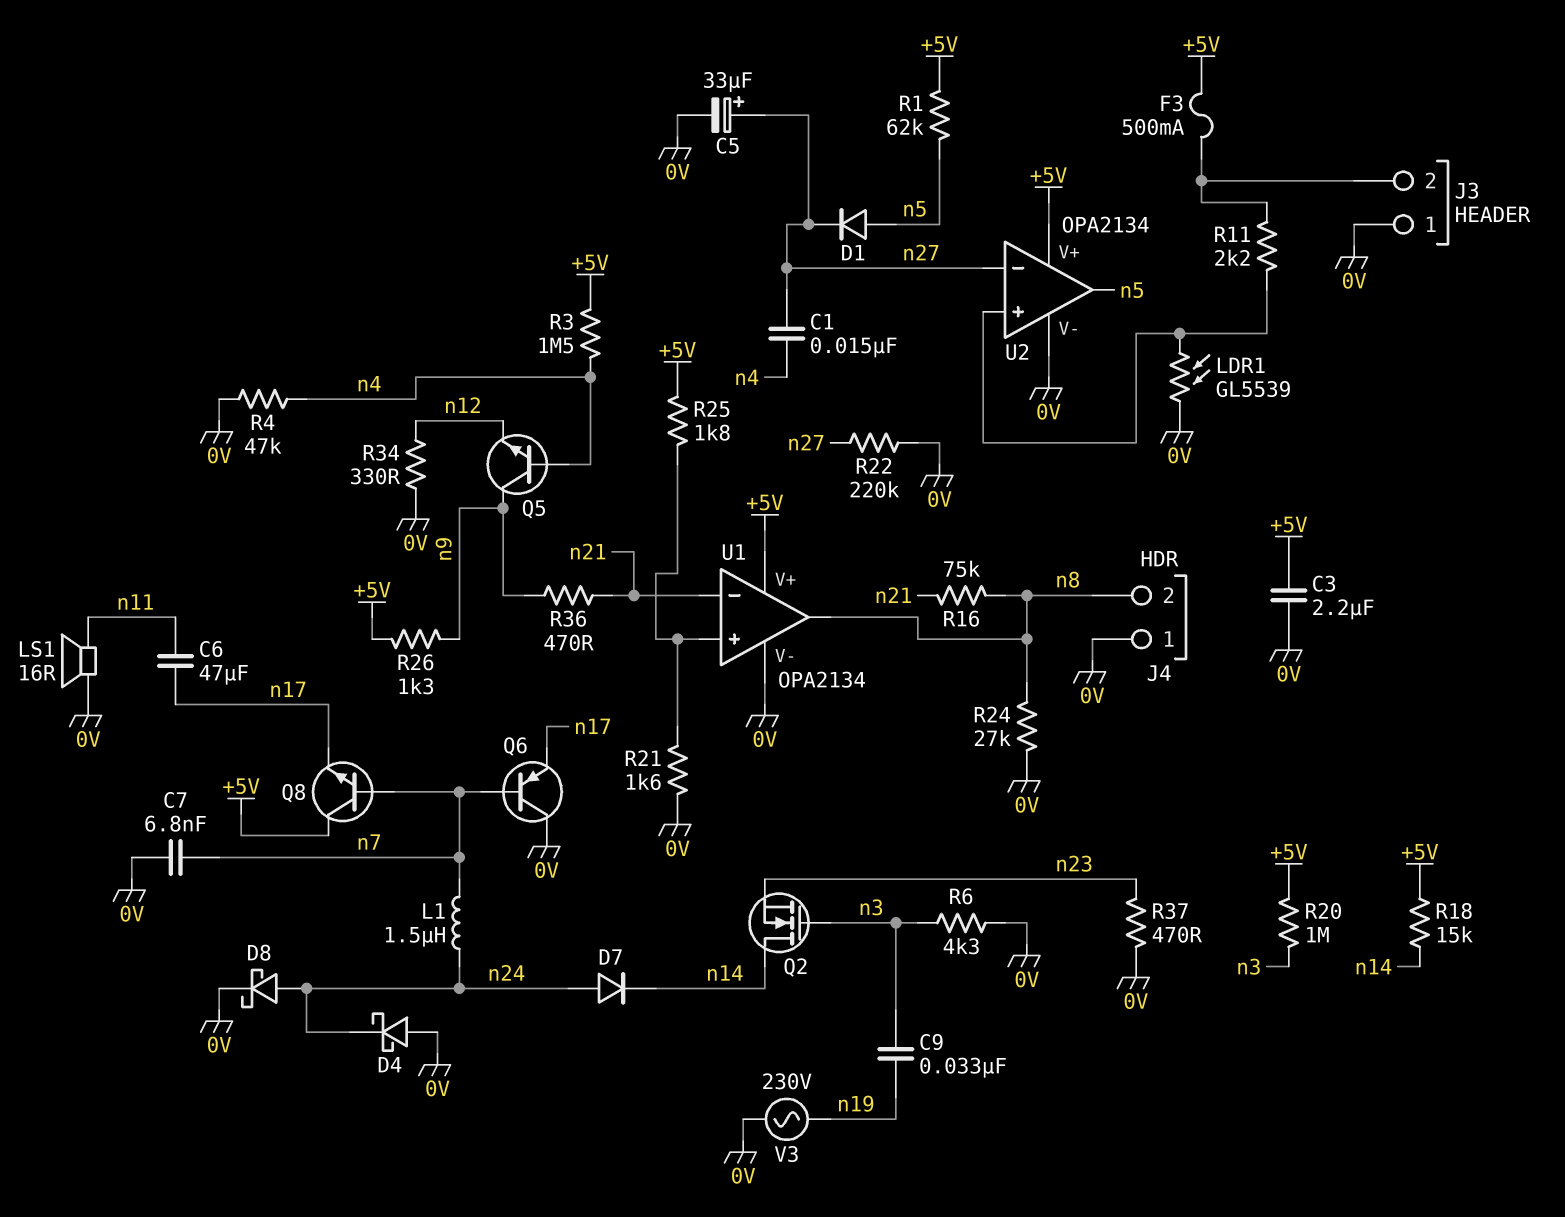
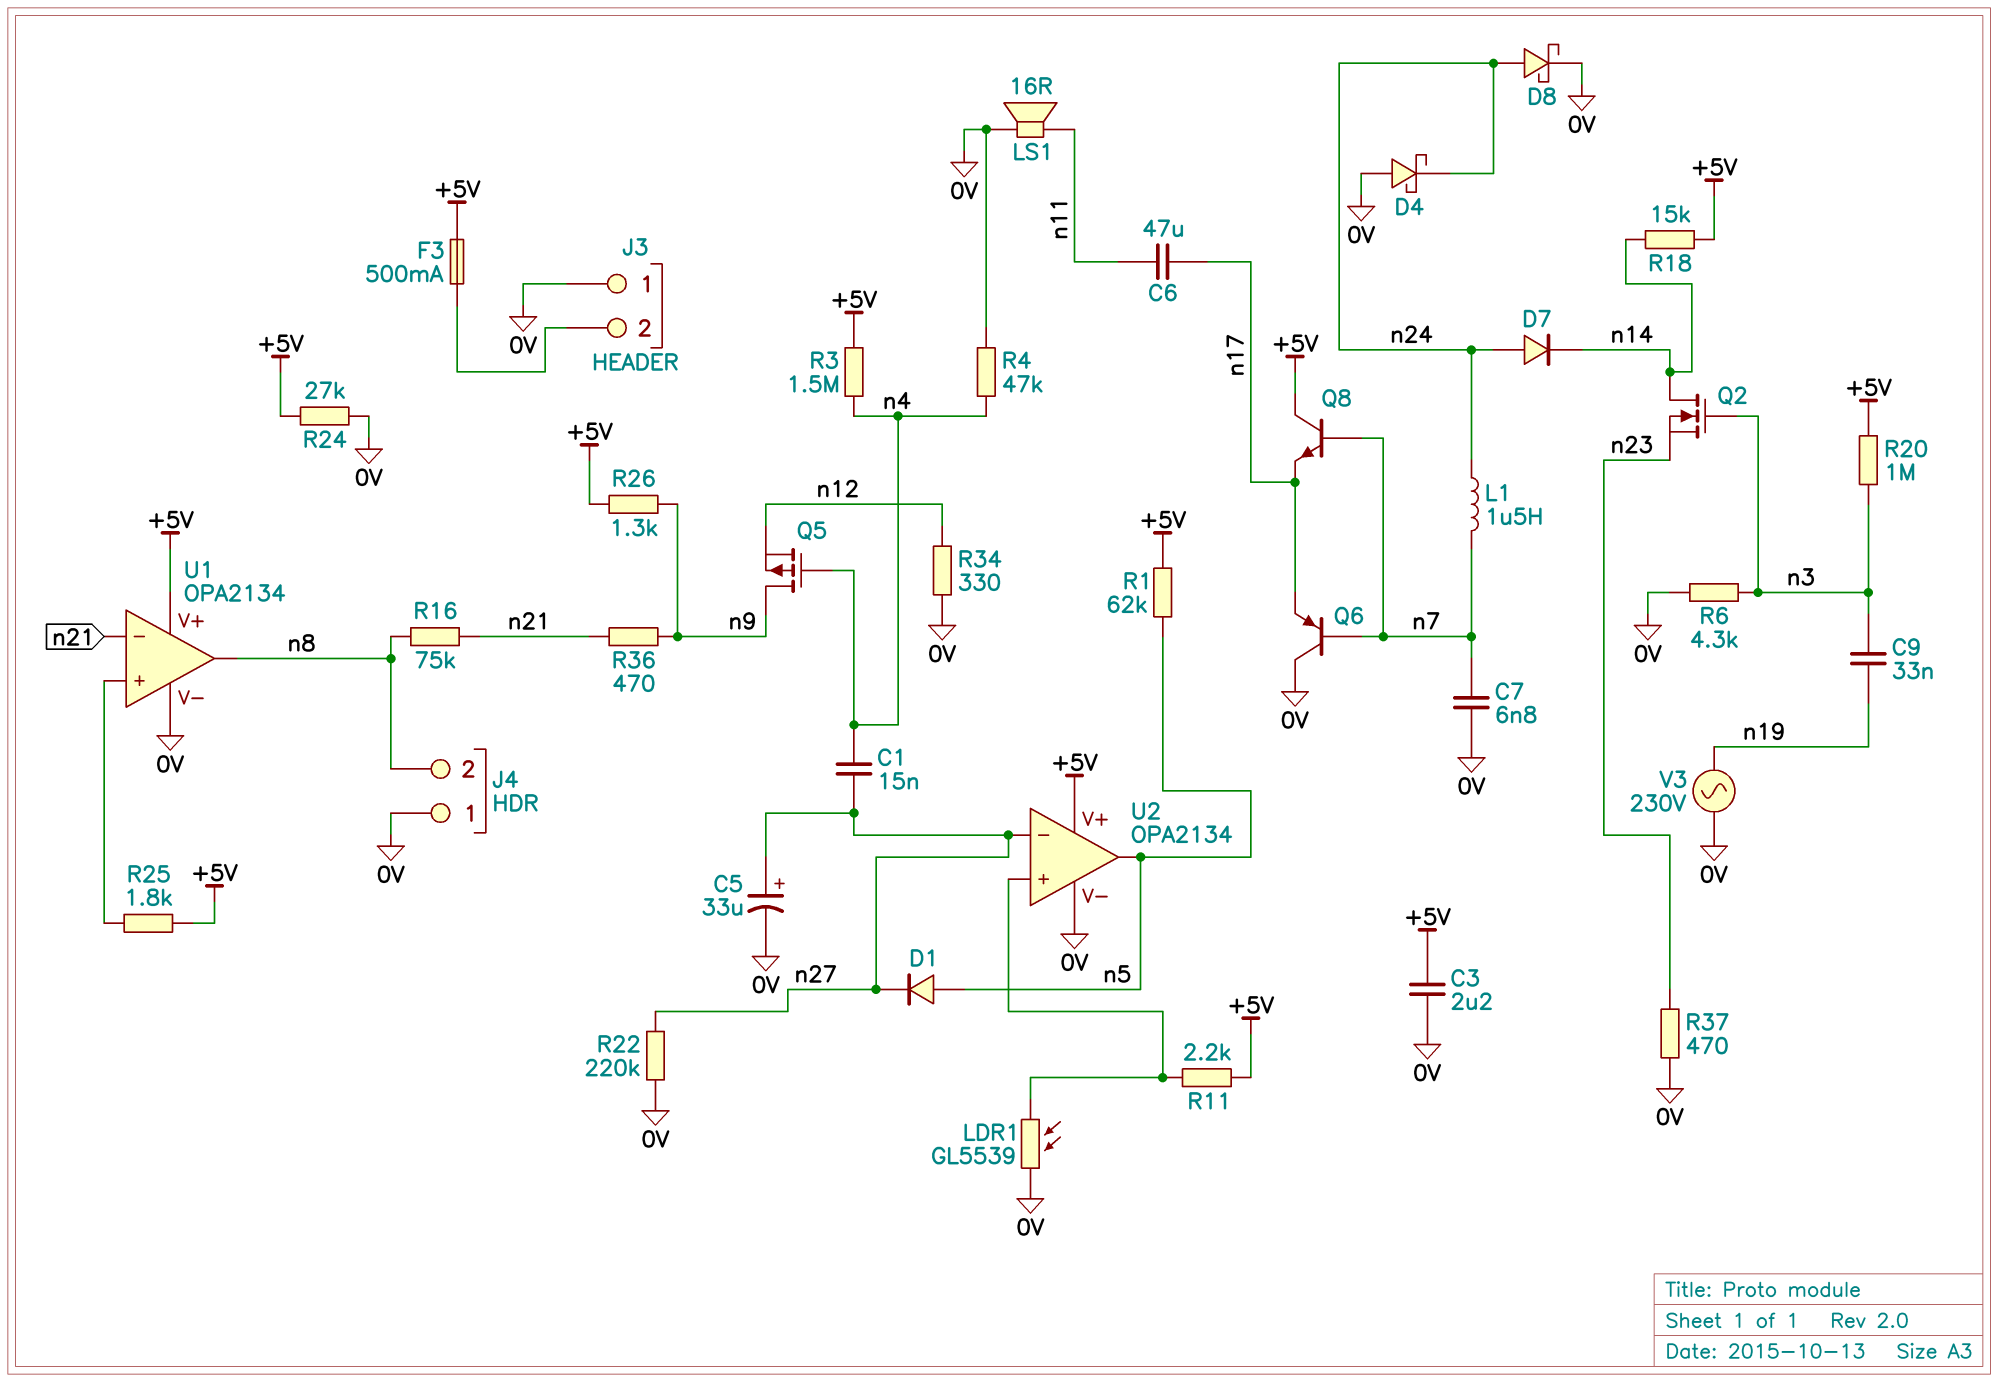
Q5: NPN (B n4, C n9, E n12) -> PMOS (G n4, D n9, S n12)
R11: 2.2k (J3/2, U2/in+) -> 2.2k (+5V, U2/in+)
R21: 1.6k (0V, U1/in+) -> none
R24: 27k (0V, n8) -> 27k (+5V, 0V)

